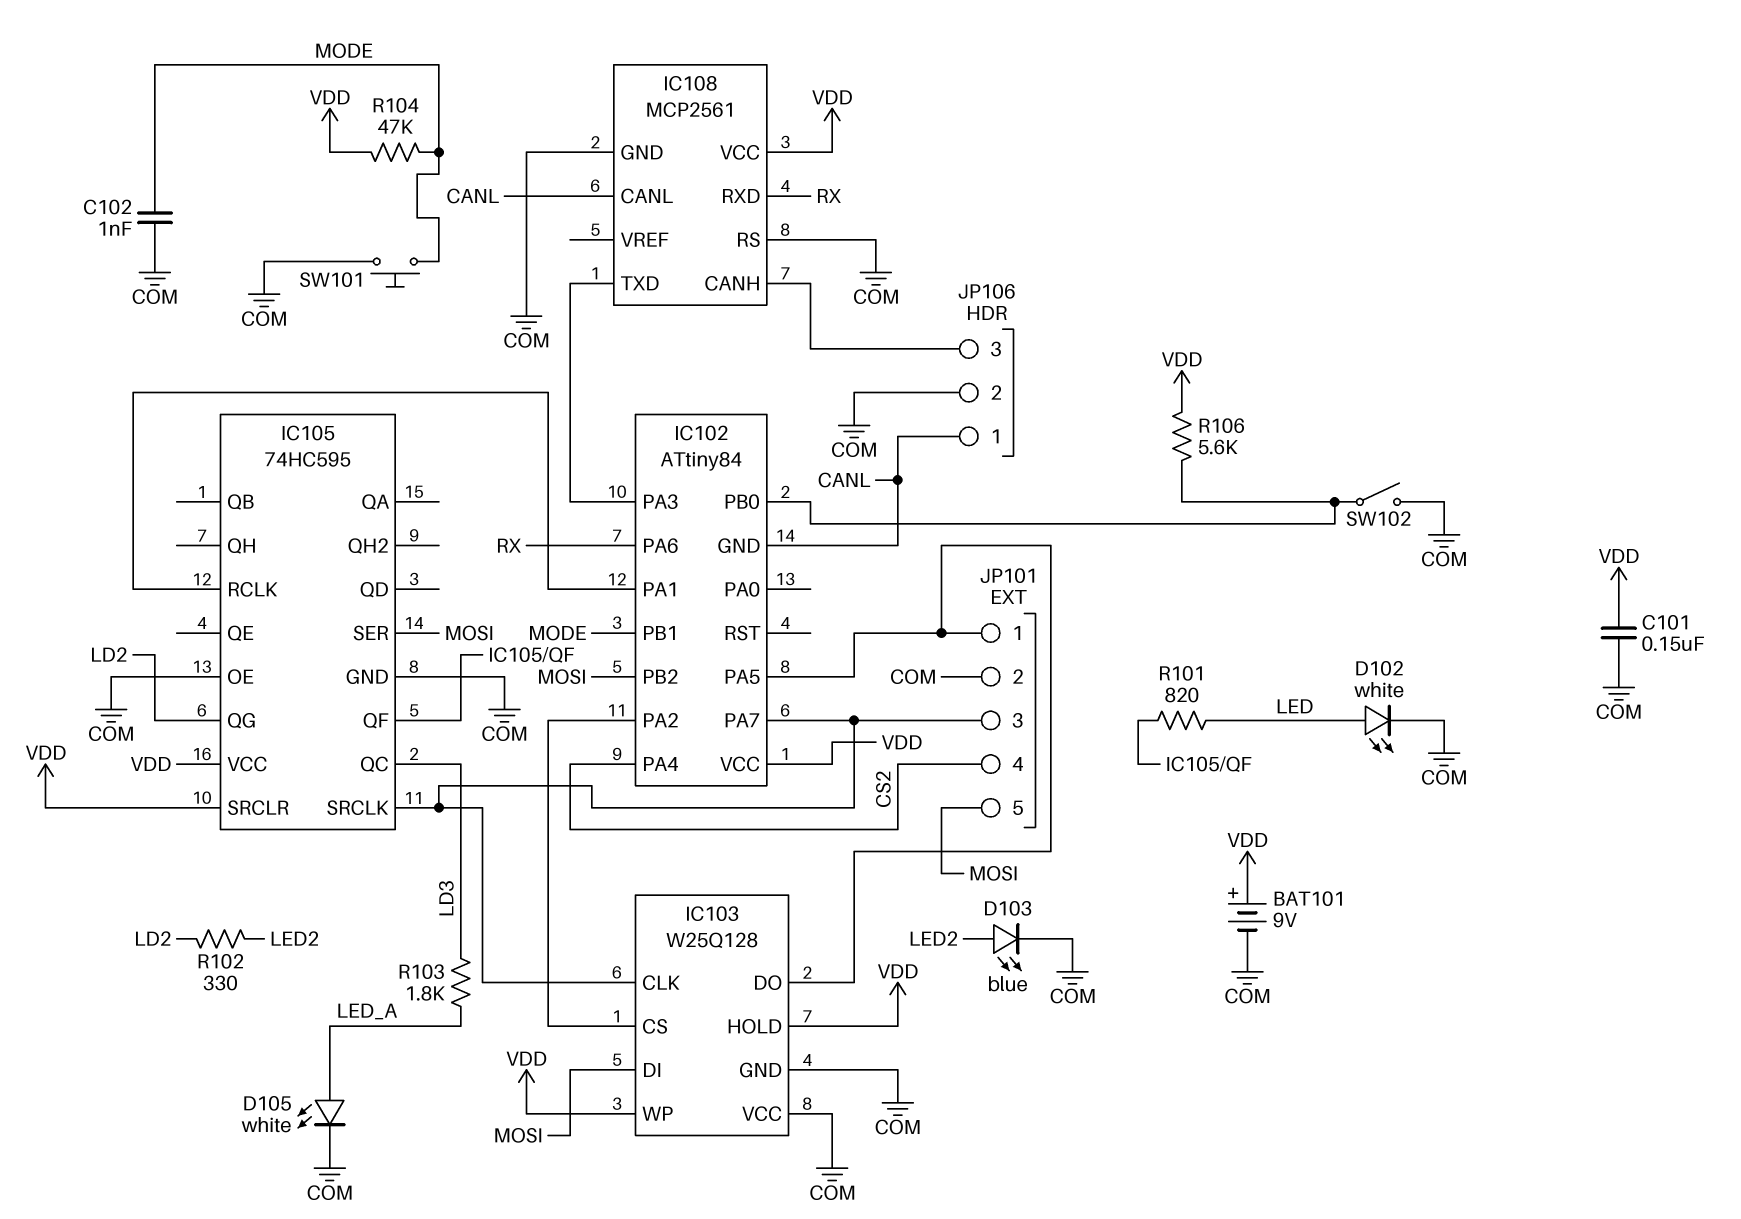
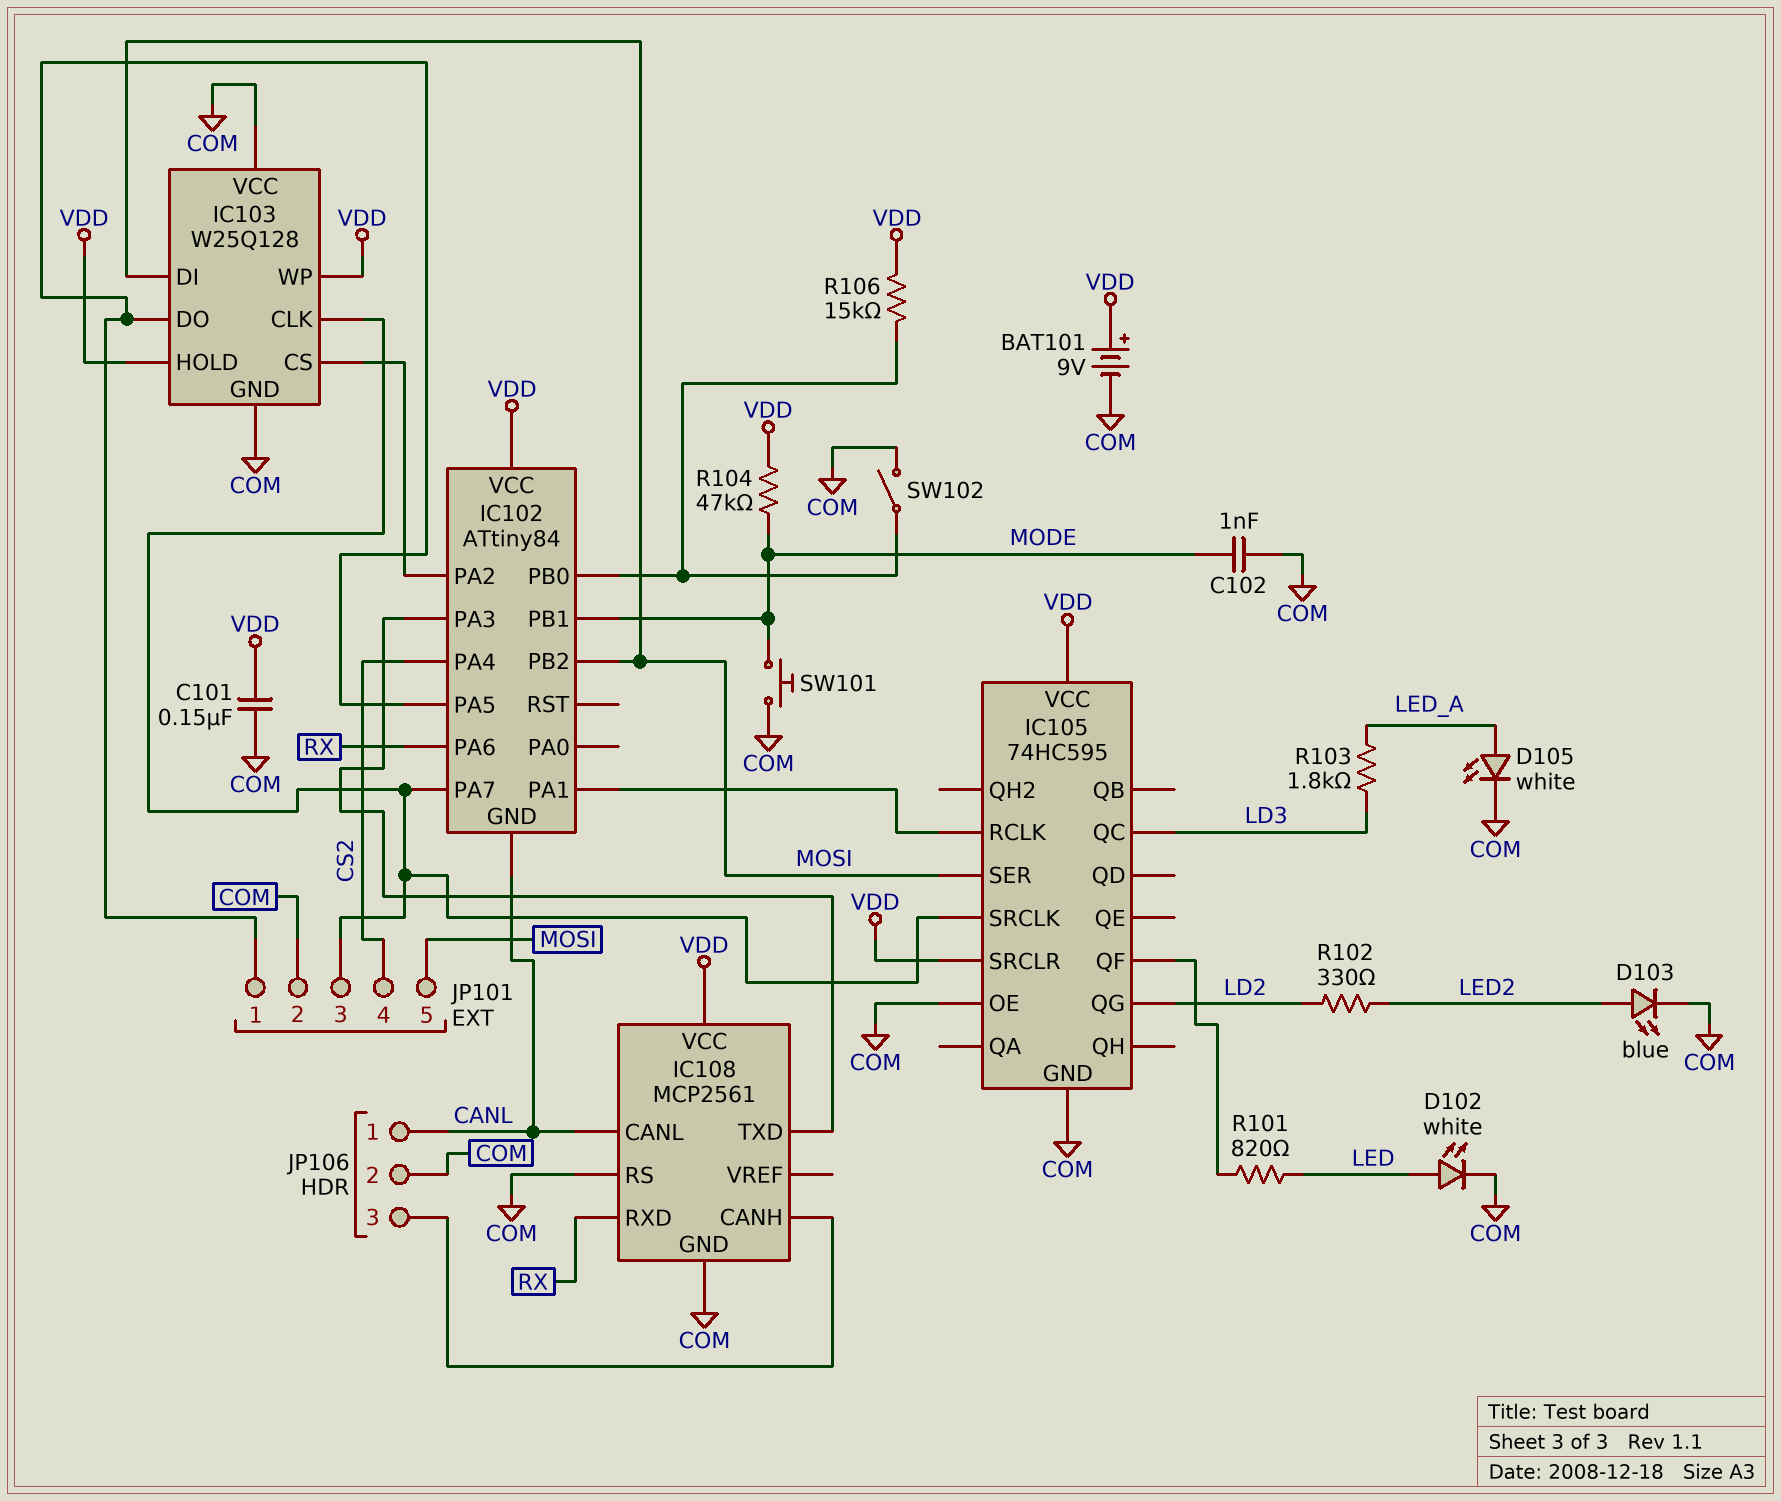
R106: 5.6k (IC102/PB0, VDD) -> 15k (IC102/PB0, VDD)

